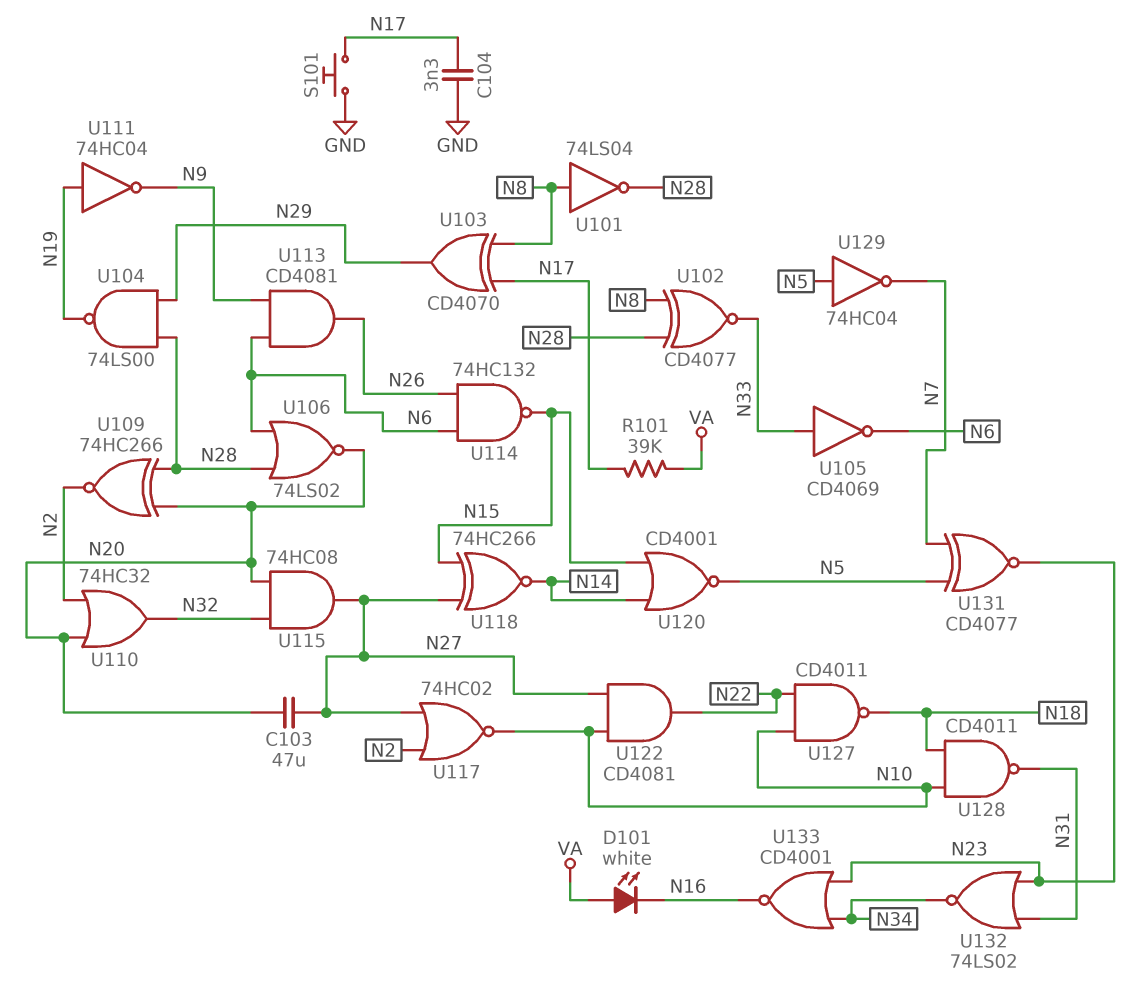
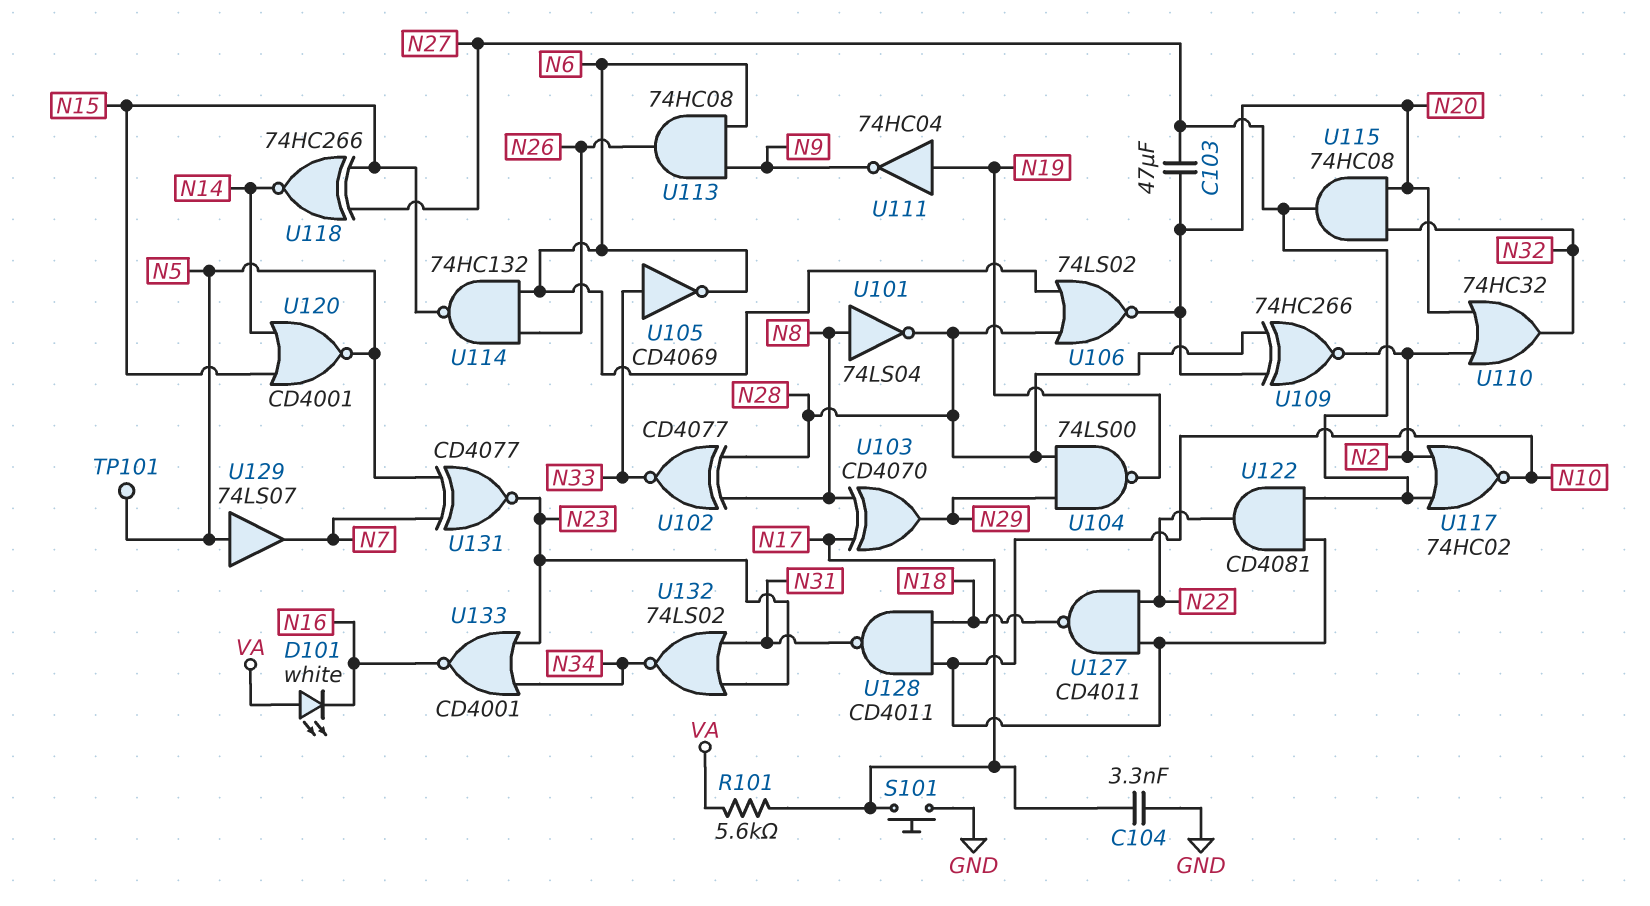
R101: 39k (N17, VA) -> 5.6k (N17, VA)
TP101: none -> test point (N5)
U113: AND CD4081 (in N6, in N9, out N26) -> AND 74HC08 (in N6, in N9, out N26)
U129: NOT 74HC04 (in N5, out N7) -> buffer 74LS07 (in N5, out N7)

